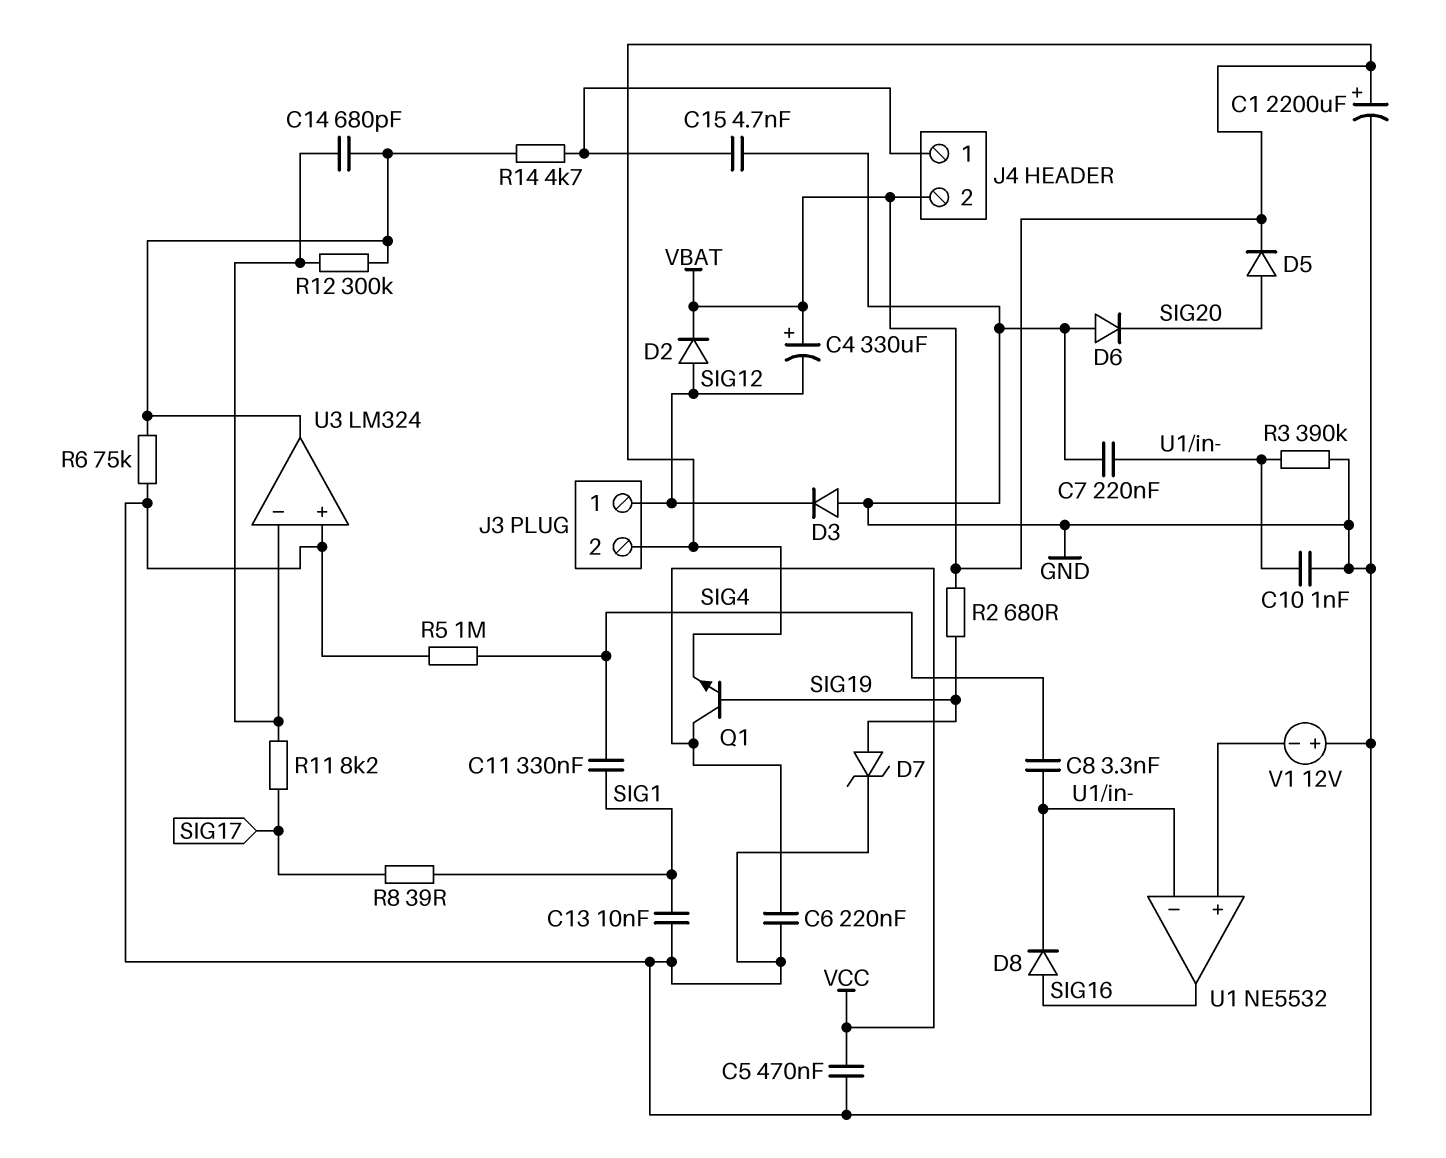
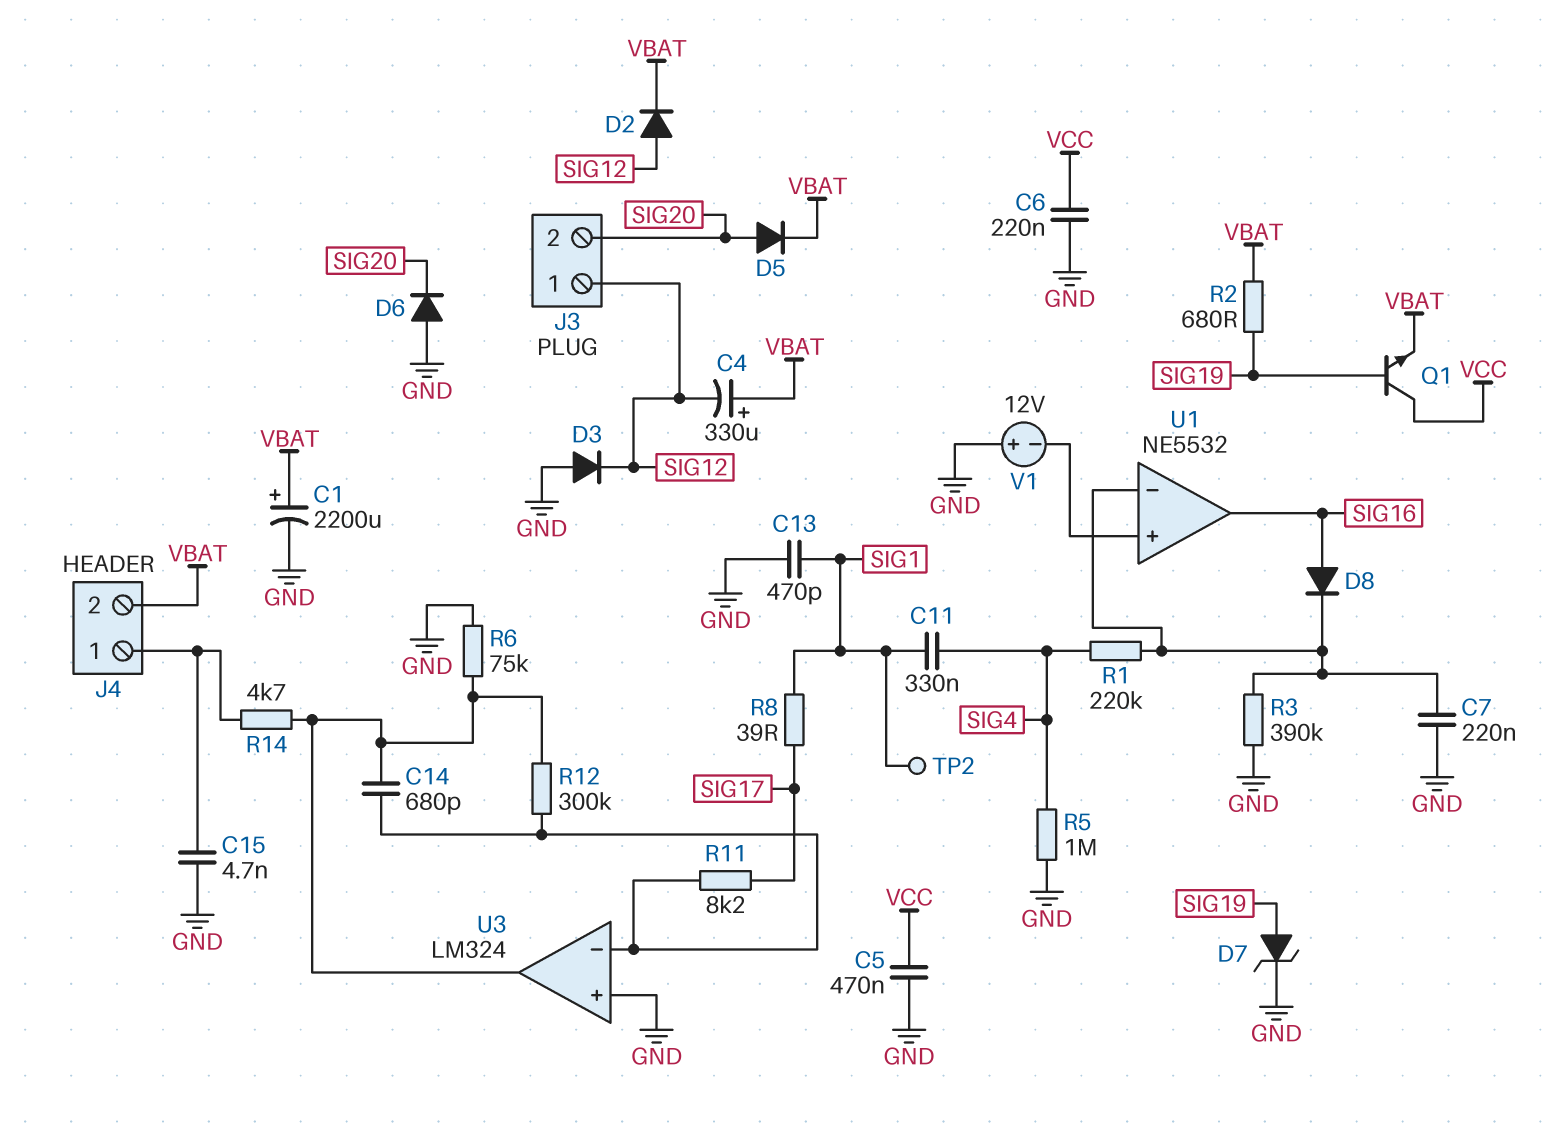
C8: 3.3nF (SIG4, U1/in-) -> none
C10: 1nF (GND, U1/in-) -> none
C13: 10nF (GND, SIG1) -> 470pF (GND, SIG1)
J3 pin 2: VBAT -> SIG20
R1: none -> 220k (SIG4, U1/in-)
TP2: none -> test point (SIG1)

